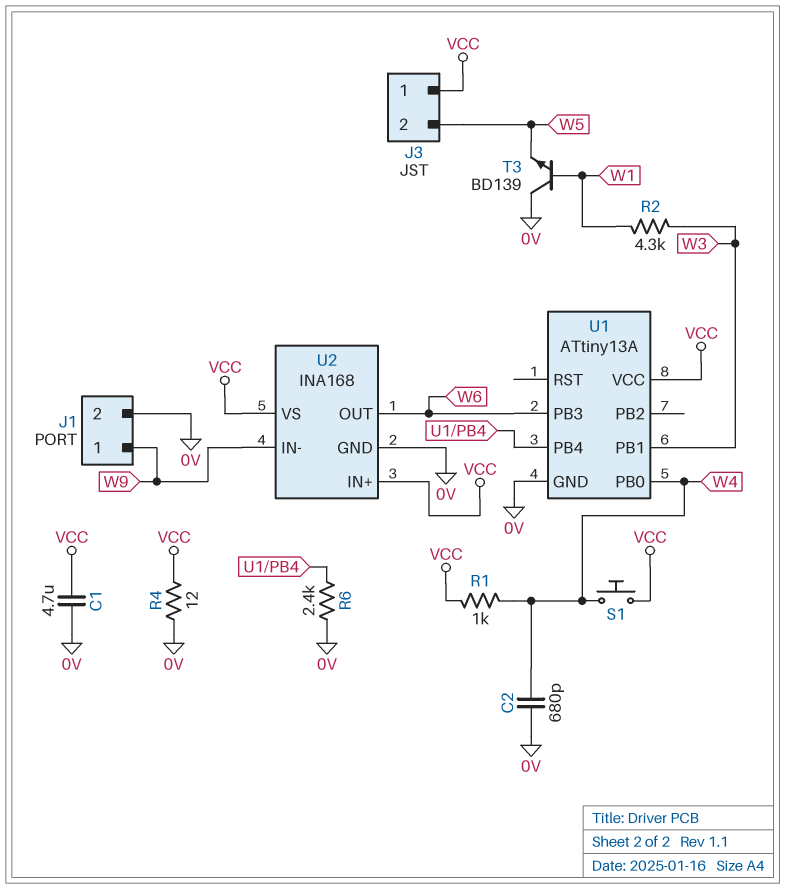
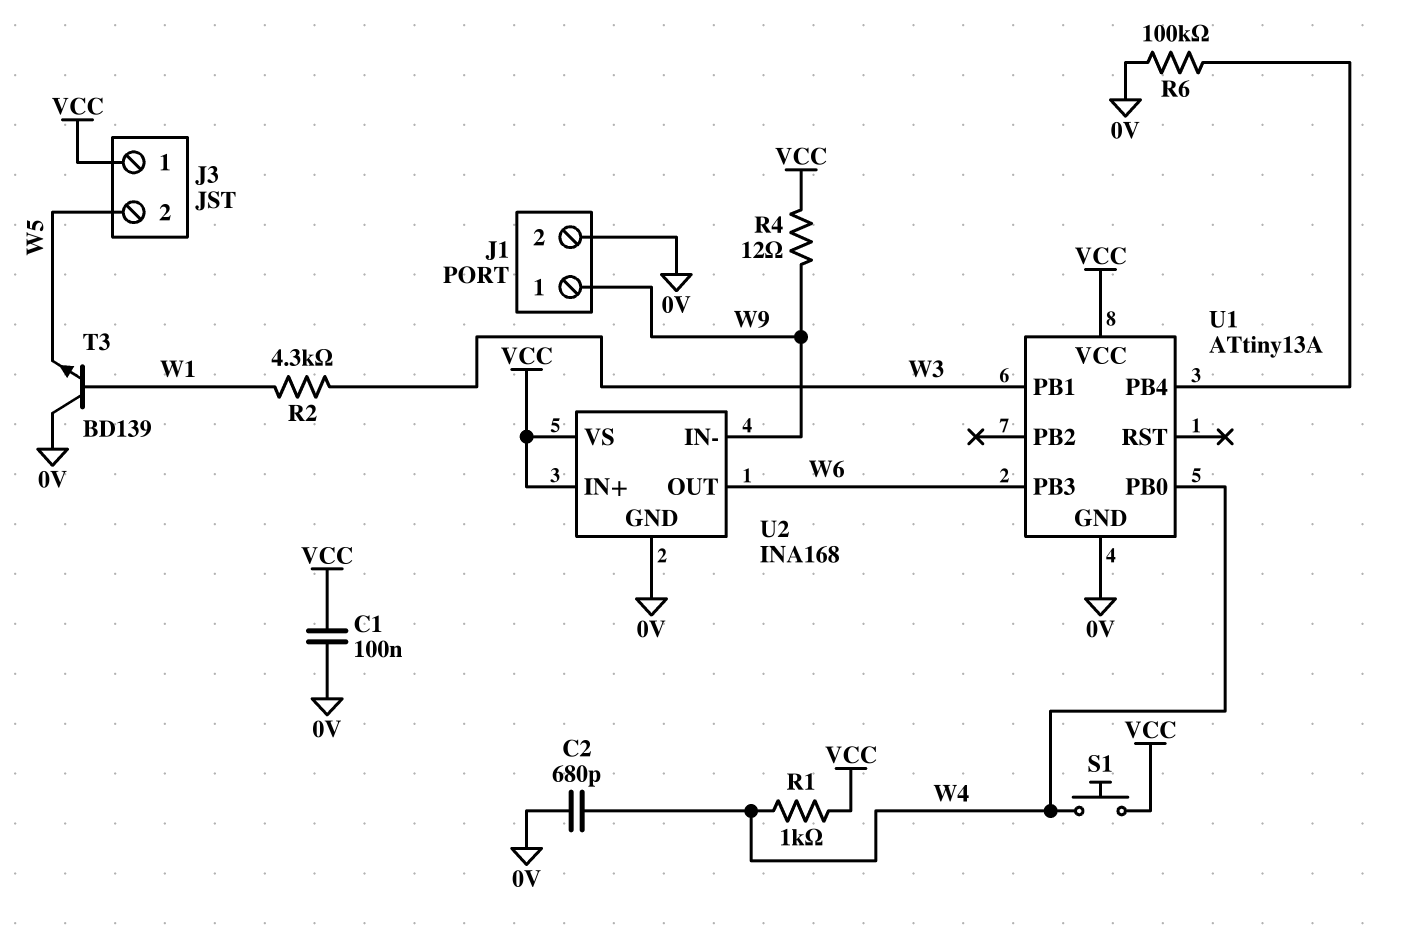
C1: 4.7uF (0V, VCC) -> 100nF (0V, VCC)
R4: 12 (0V, VCC) -> 12 (VCC, W9)
R6: 2.4k (0V, U1/PB4) -> 100k (0V, U1/PB4)

